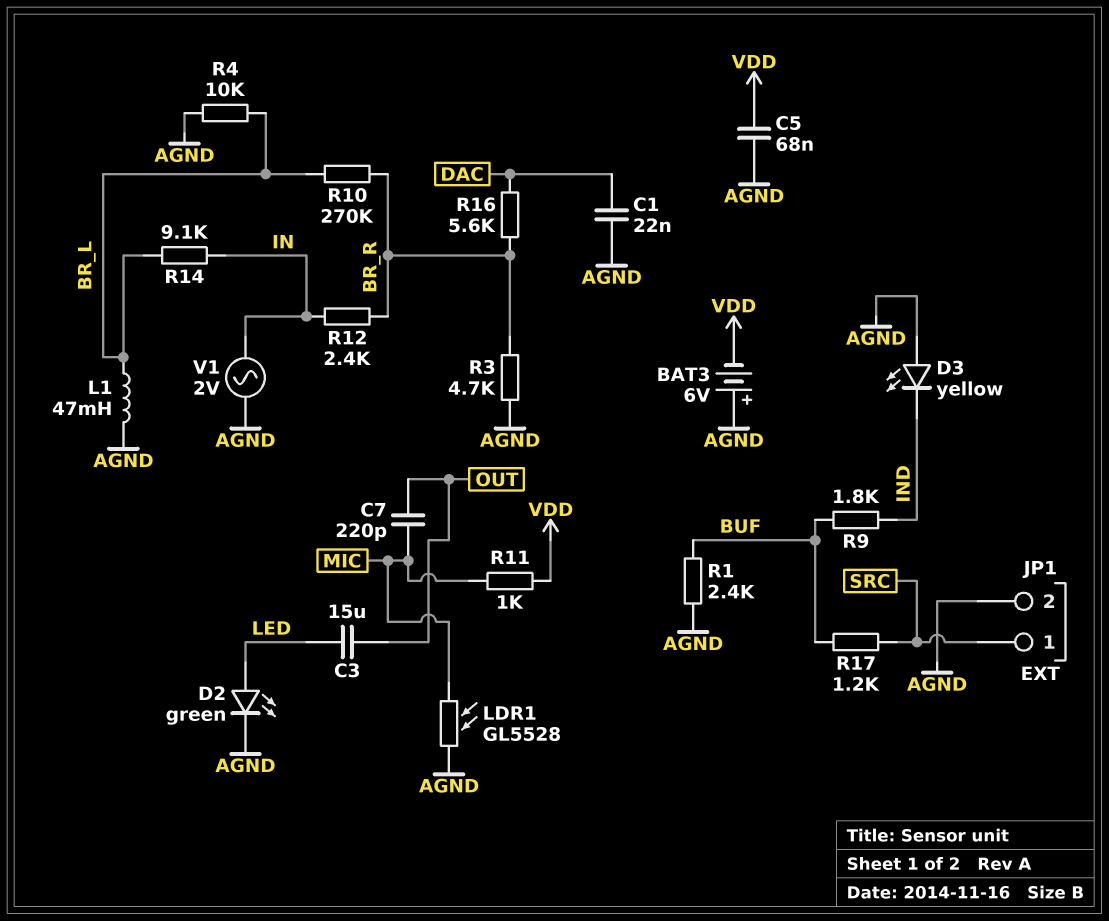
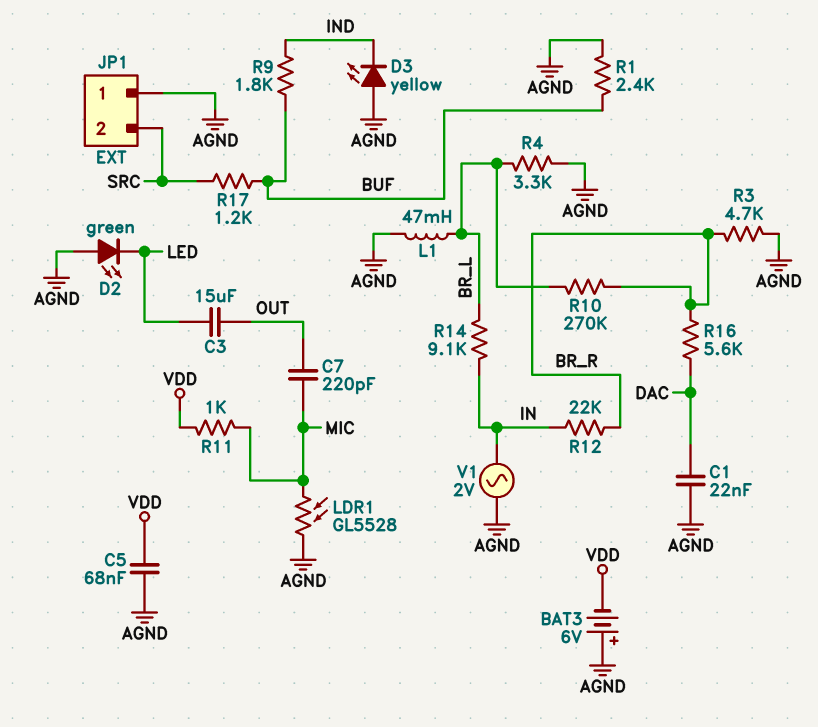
D2: LED green (A LED, K AGND) -> LED green (A AGND, K LED)
JP1 pin 1: SRC -> AGND
JP1 pin 2: AGND -> SRC
R4: 10k (AGND, BR_L) -> 3.3k (AGND, BR_L)
R12: 2.4k (BR_R, IN) -> 22k (BR_R, IN)

